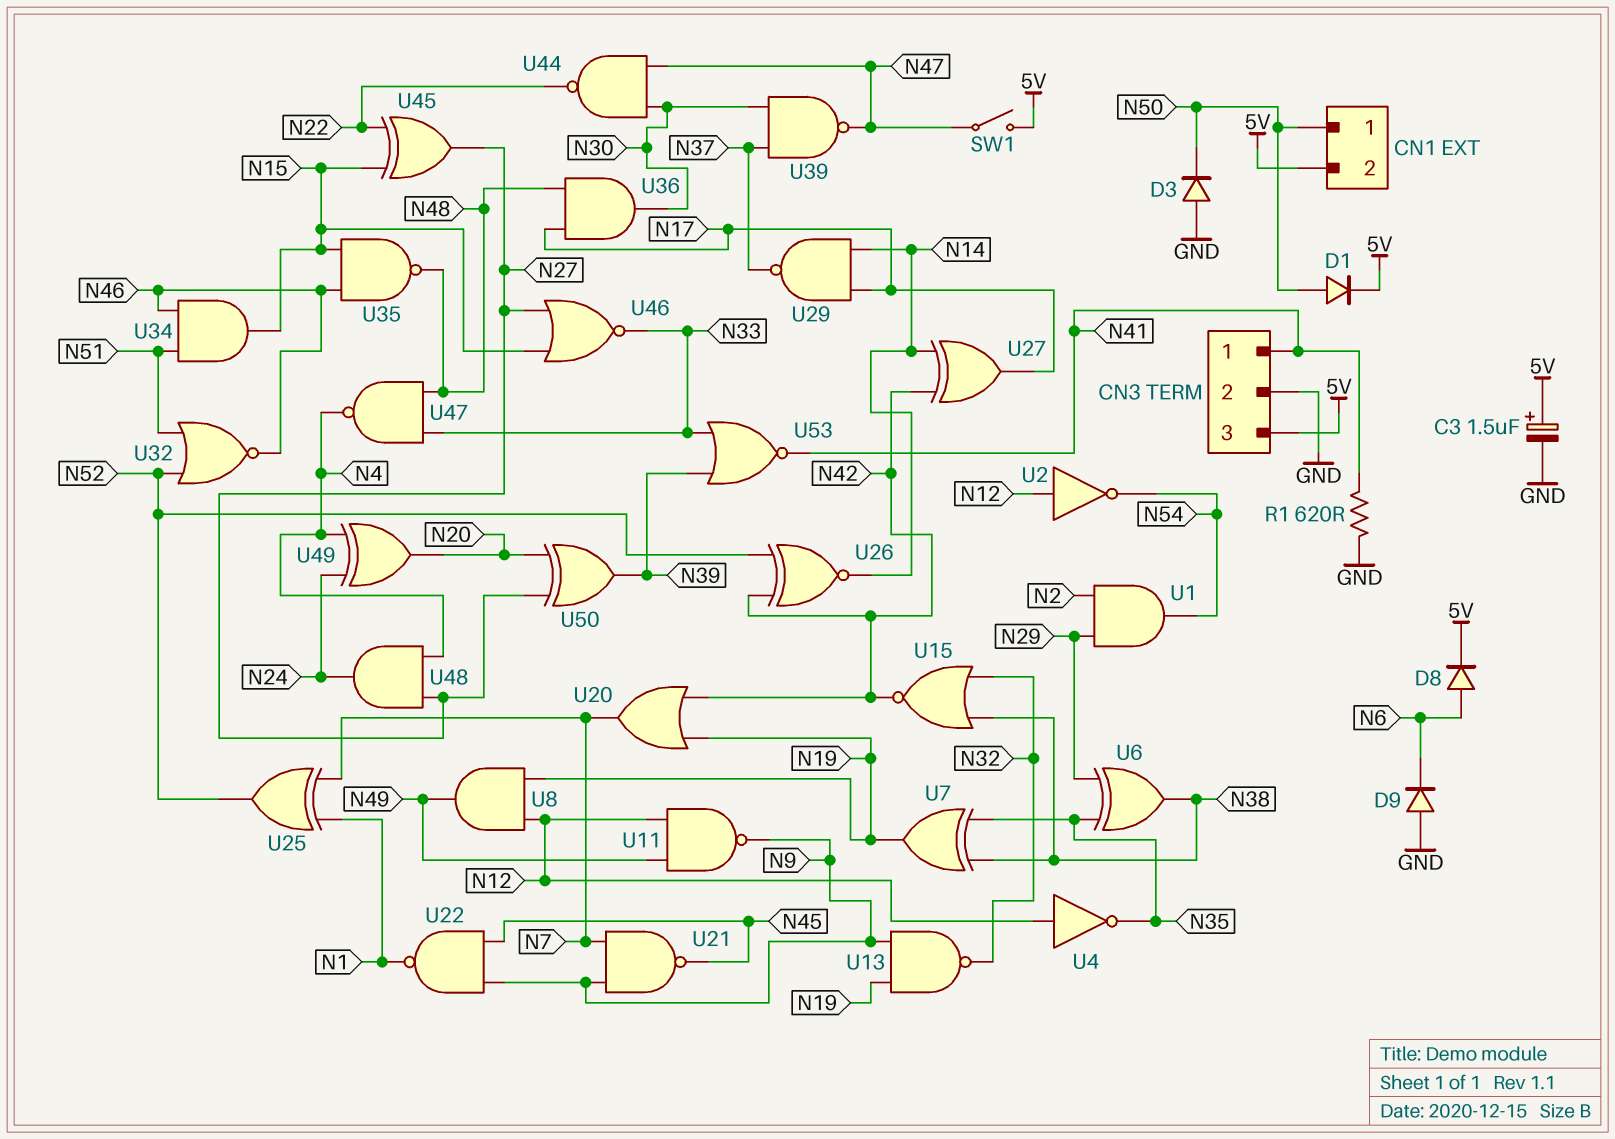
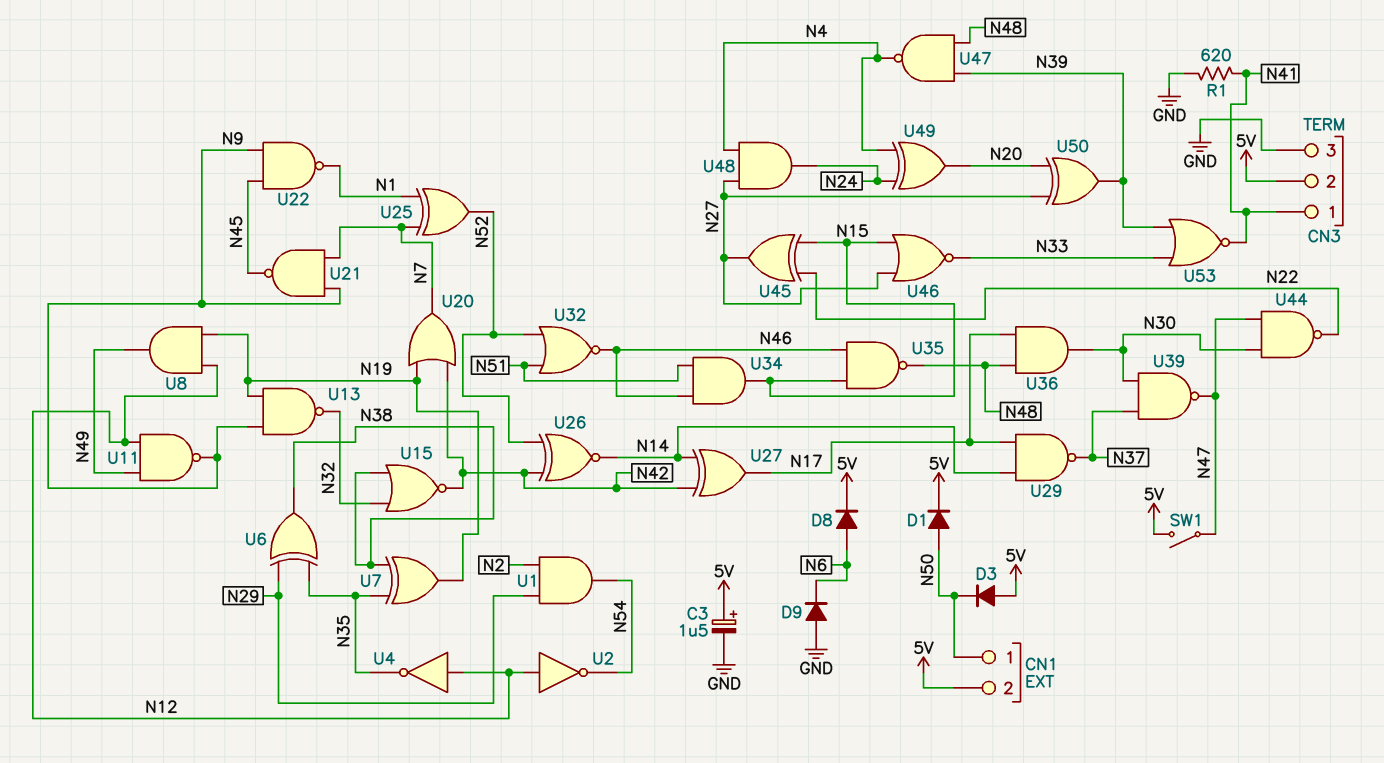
CN3 pin 2: GND -> 5V
CN3 pin 3: 5V -> GND
D3: diode (A GND, K N50) -> diode (A 5V, K N50)
U47: NAND (in N33, in N48, out N4) -> NAND (in N39, in N48, out N4)

